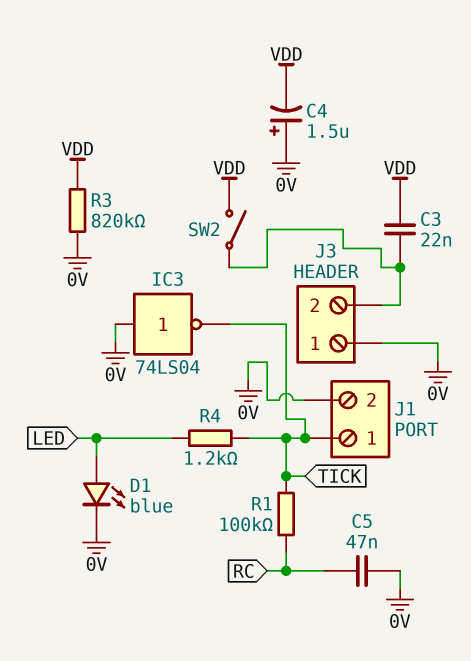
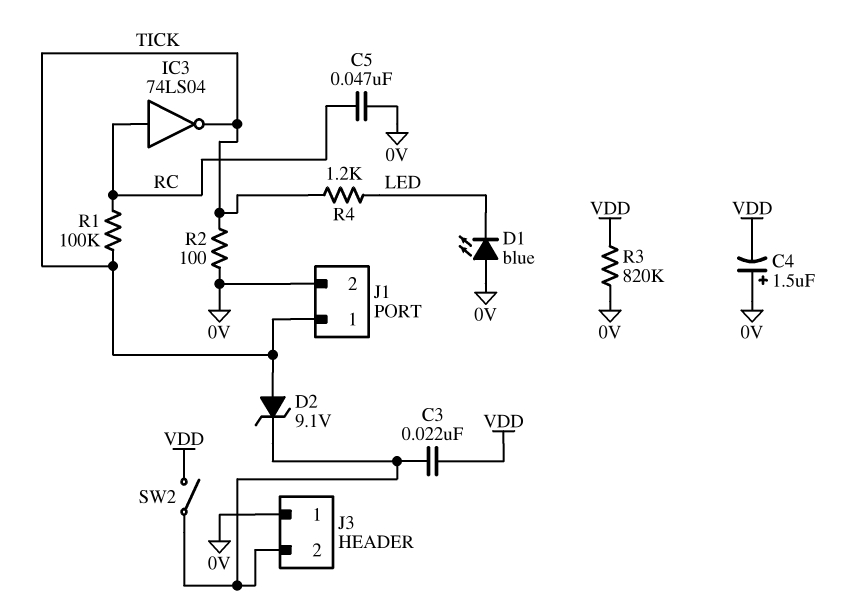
D1: LED blue (A LED, K 0V) -> LED blue (A 0V, K LED)
D2: none -> zener 9.1V (A TICK, K J3/2)
IC3: NOT 74LS04 (in 0V, out TICK) -> NOT 74LS04 (in RC, out TICK)
R2: none -> 100 (0V, TICK)

